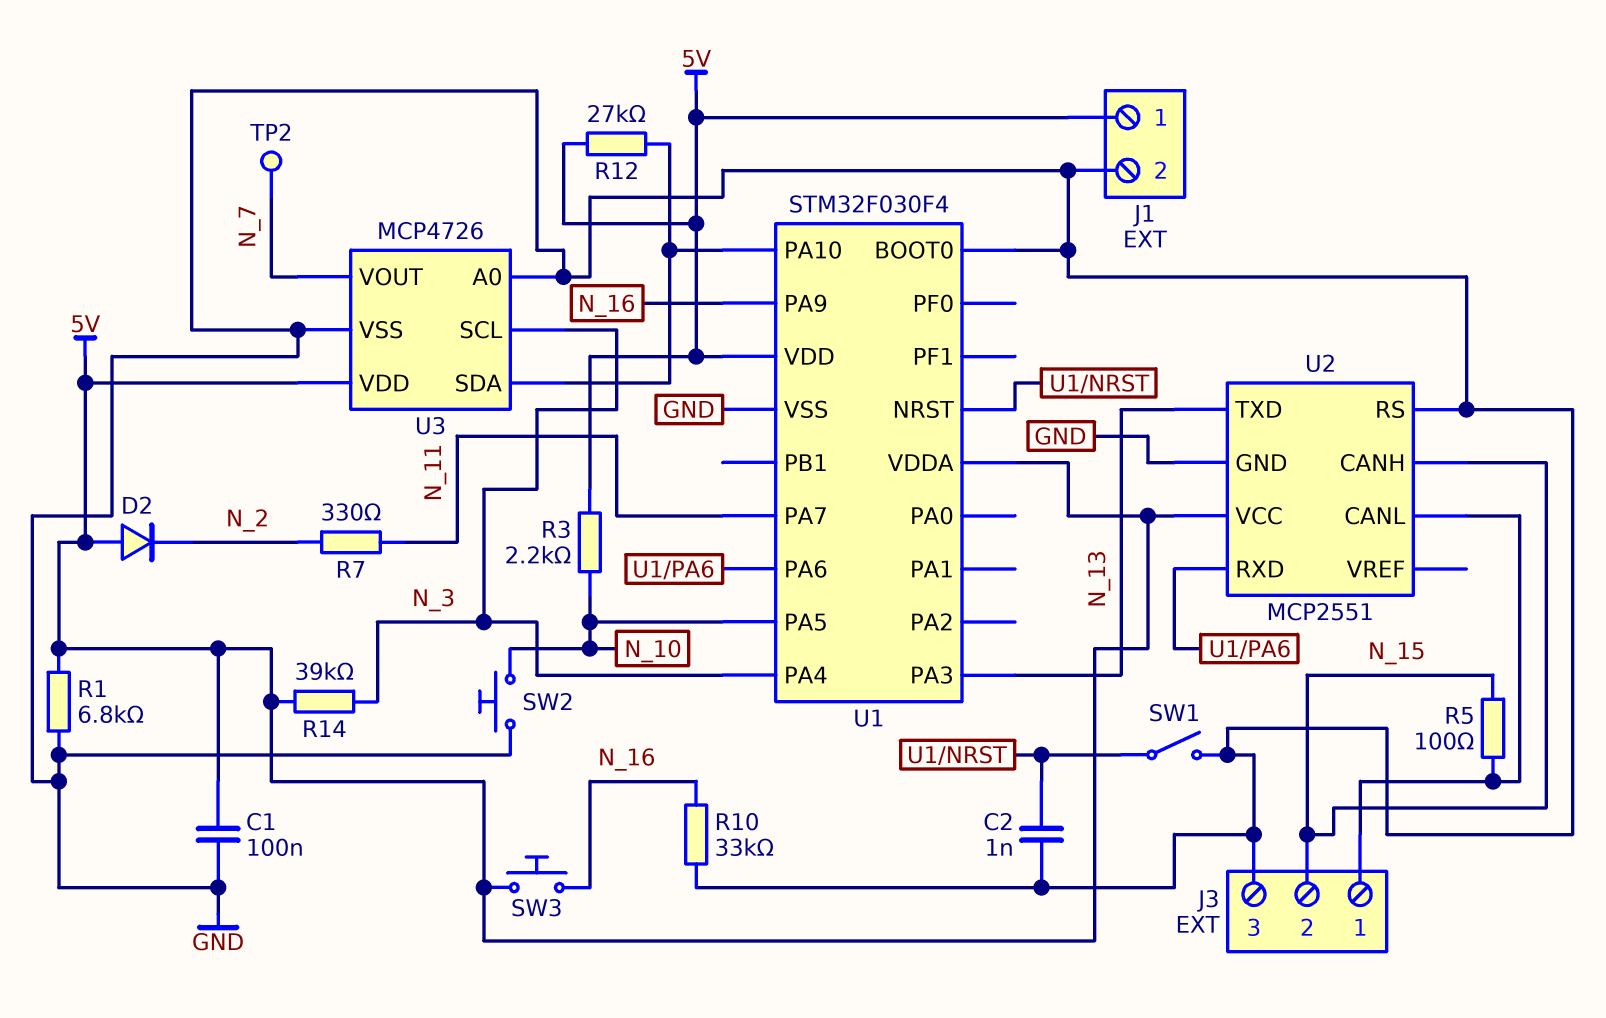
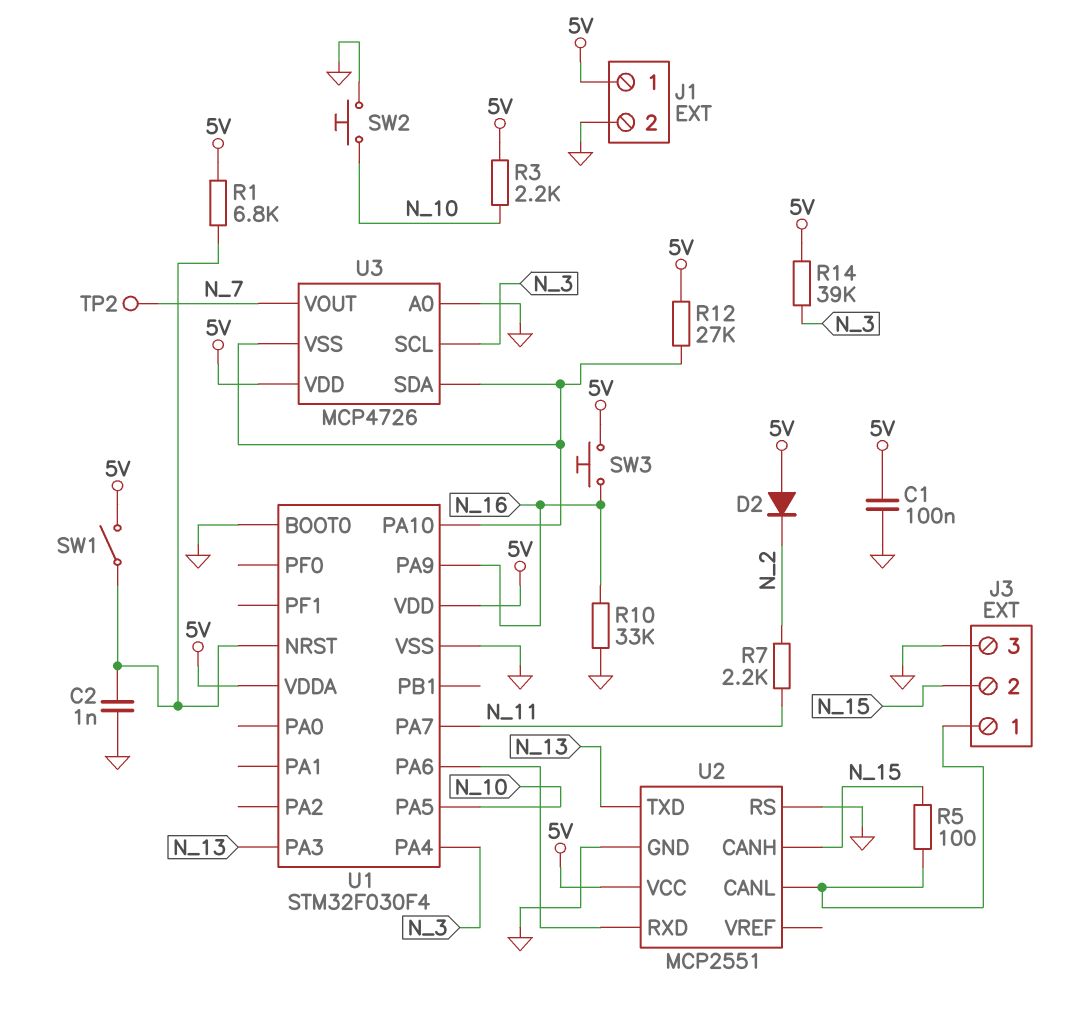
R1: 6.8k (5V, GND) -> 6.8k (5V, U1/NRST)
R7: 330 (N_2, N_11) -> 2.2k (N_2, N_11)
SW1: switch (GND, U1/NRST) -> switch (5V, U1/NRST)
U3 pin VSS: GND -> U1/PA10

